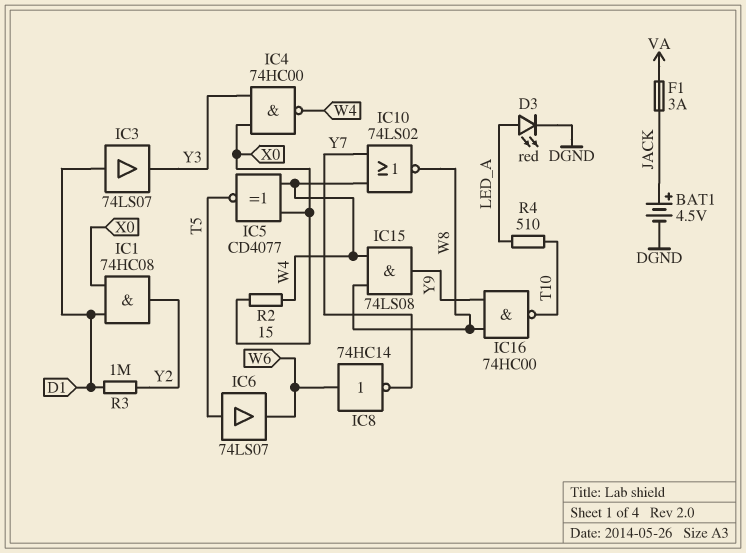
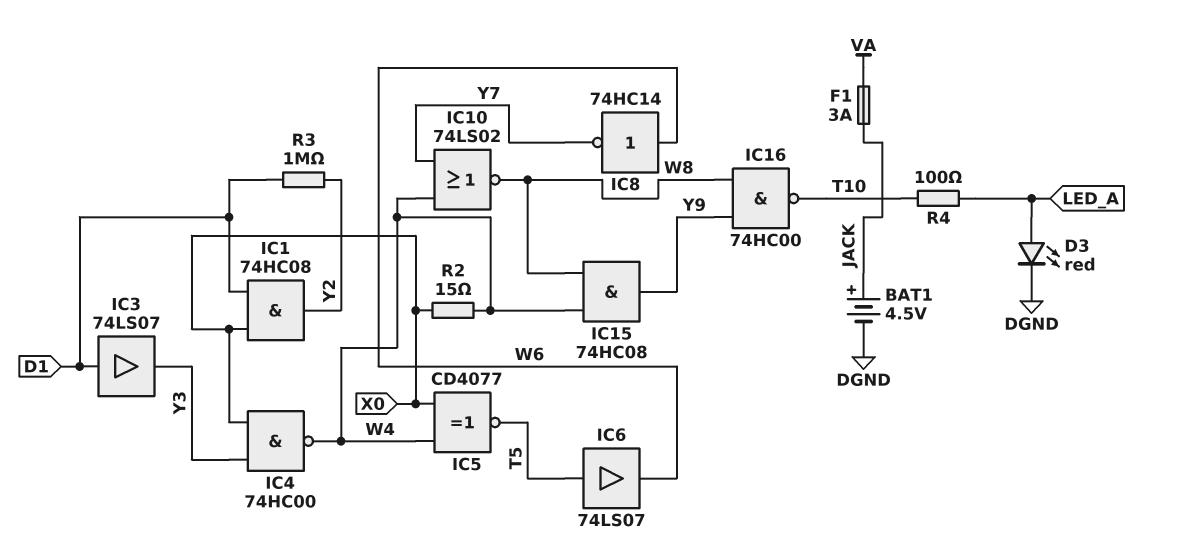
IC15: AND 74LS08 (in W4, in W8, out Y9) -> AND 74HC08 (in W4, in W8, out Y9)
R4: 510 (LED_A, T10) -> 100 (LED_A, T10)

